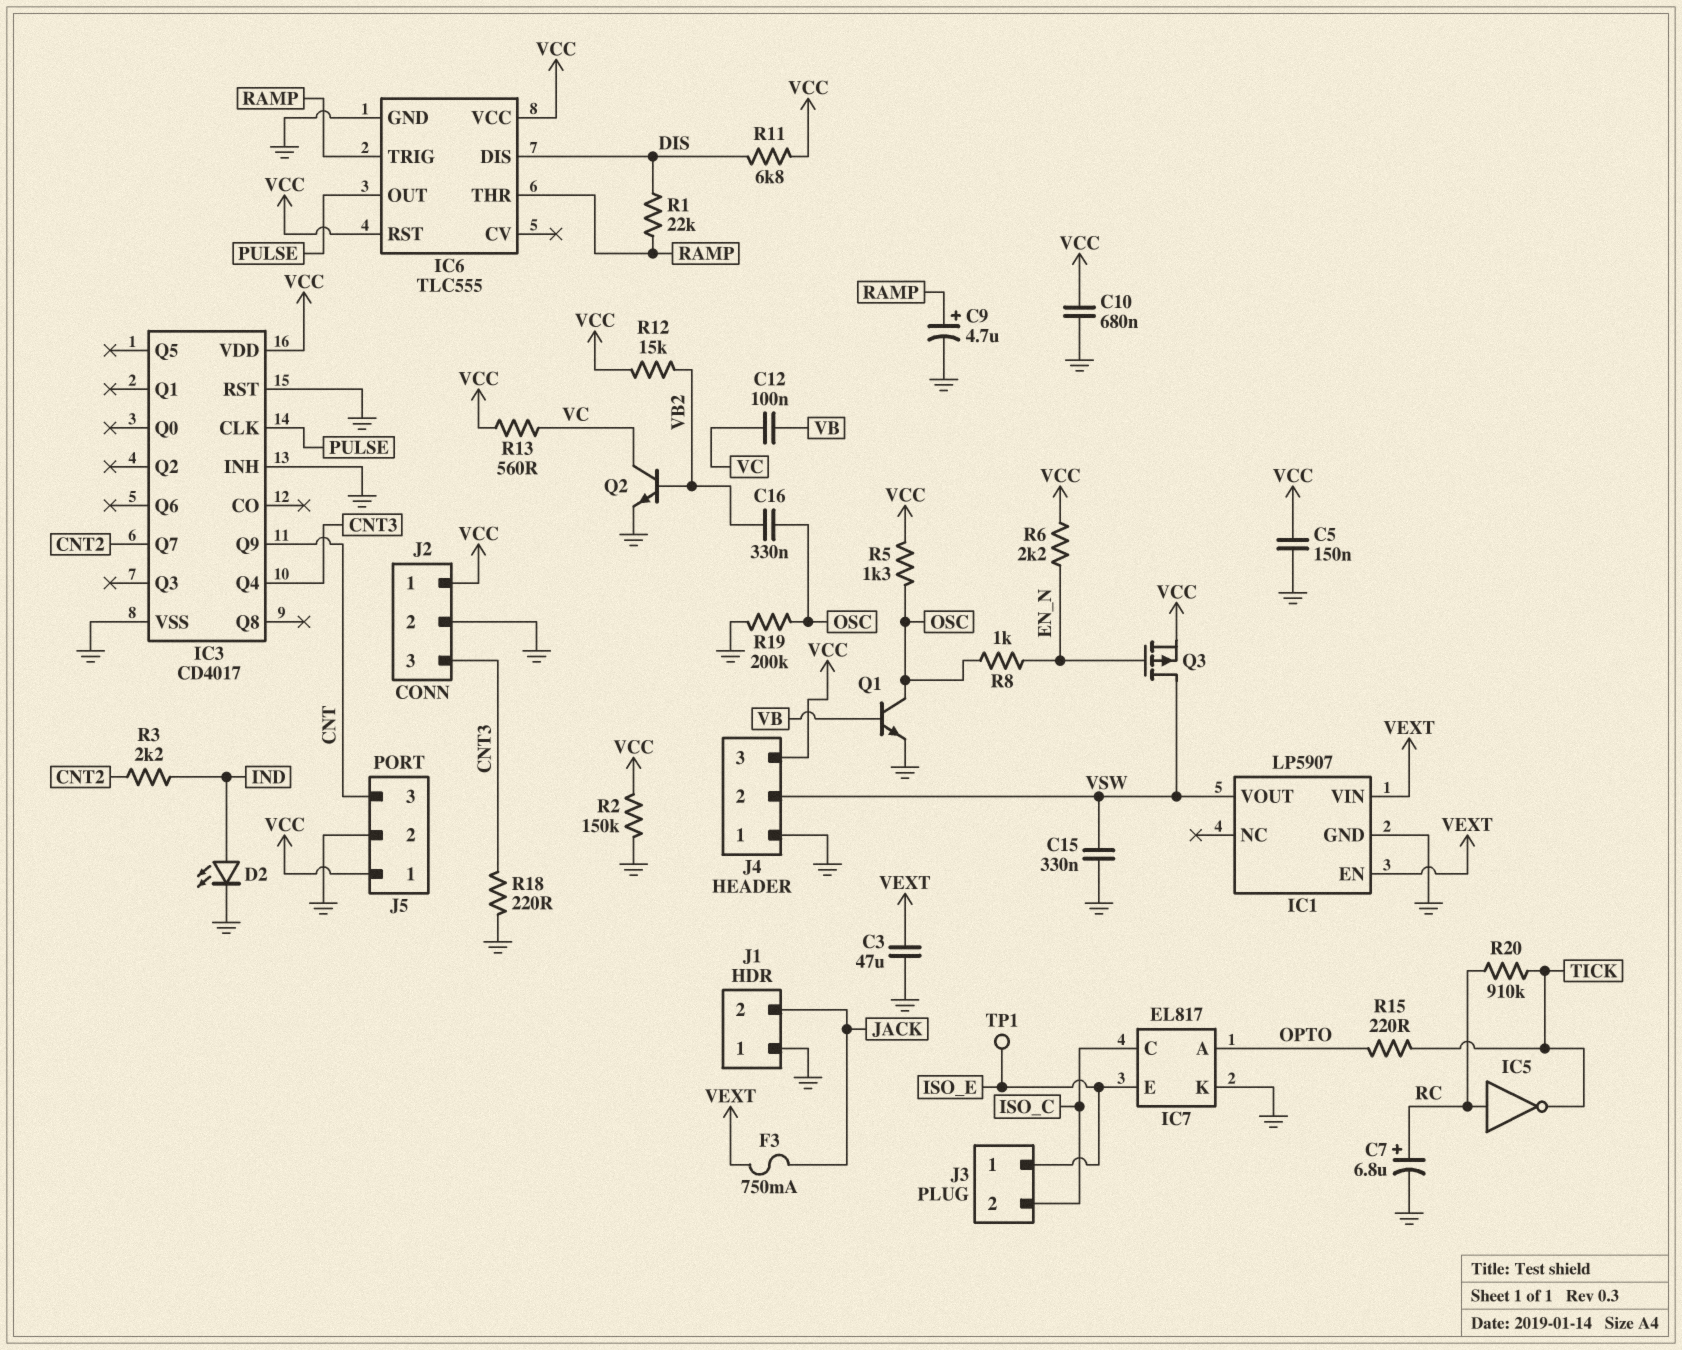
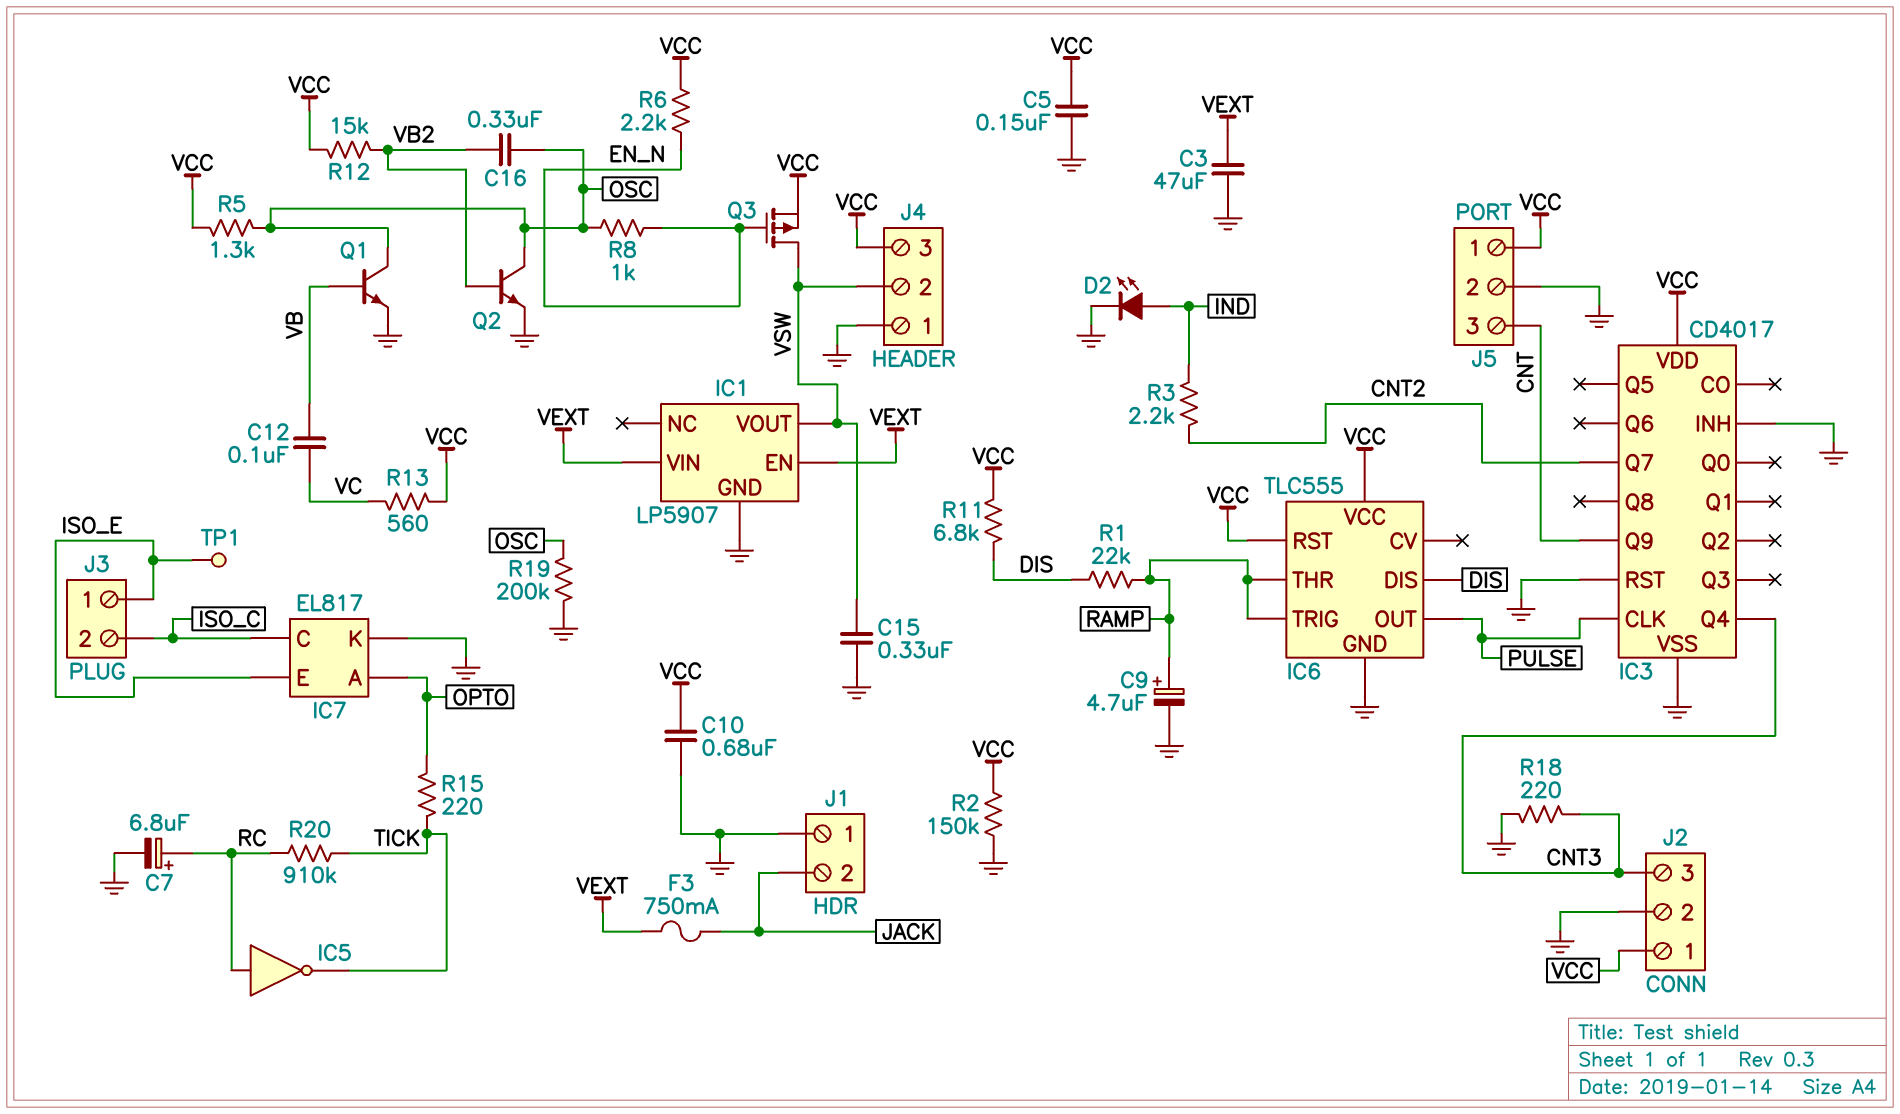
Q2: NPN (B VB2, C VC, E GND) -> NPN (B VB2, C OSC, E GND)

